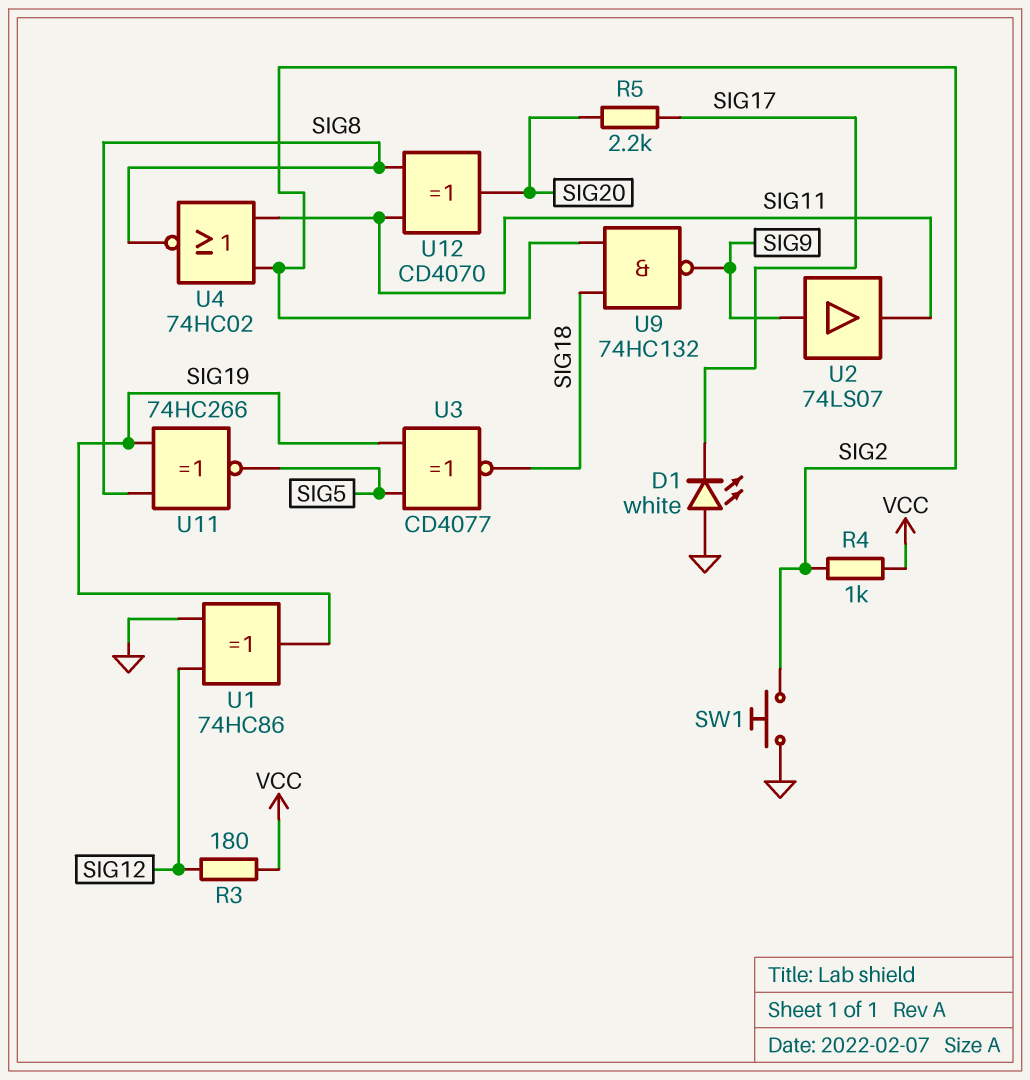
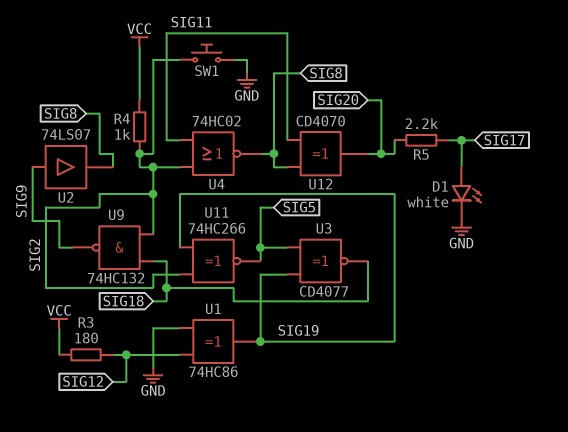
D1: LED white (A GND, K SIG17) -> LED white (A SIG17, K GND)
U2: buffer 74LS07 (in SIG9, out SIG11) -> buffer 74LS07 (in SIG9, out SIG8)
U11: XNOR 74HC266 (in SIG8, in SIG19, out SIG5) -> XNOR 74HC266 (in SIG2, in SIG19, out SIG5)

